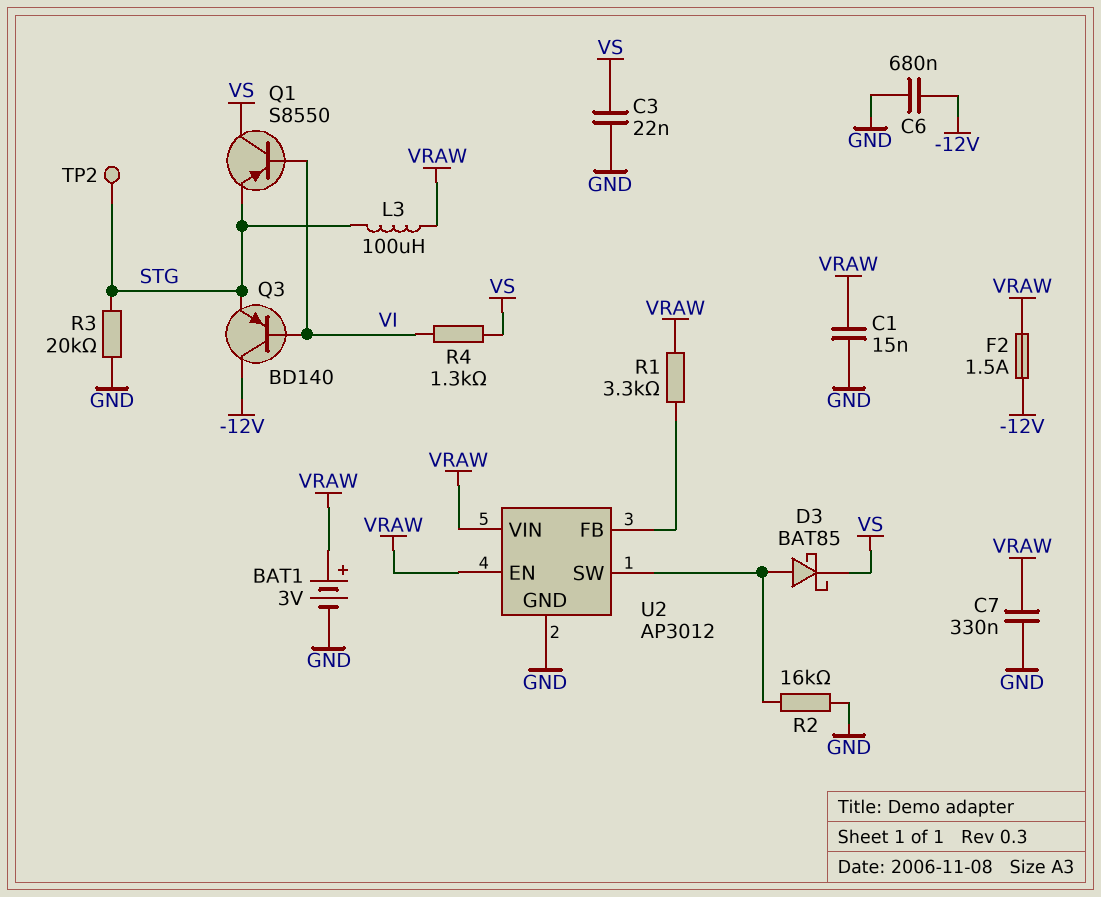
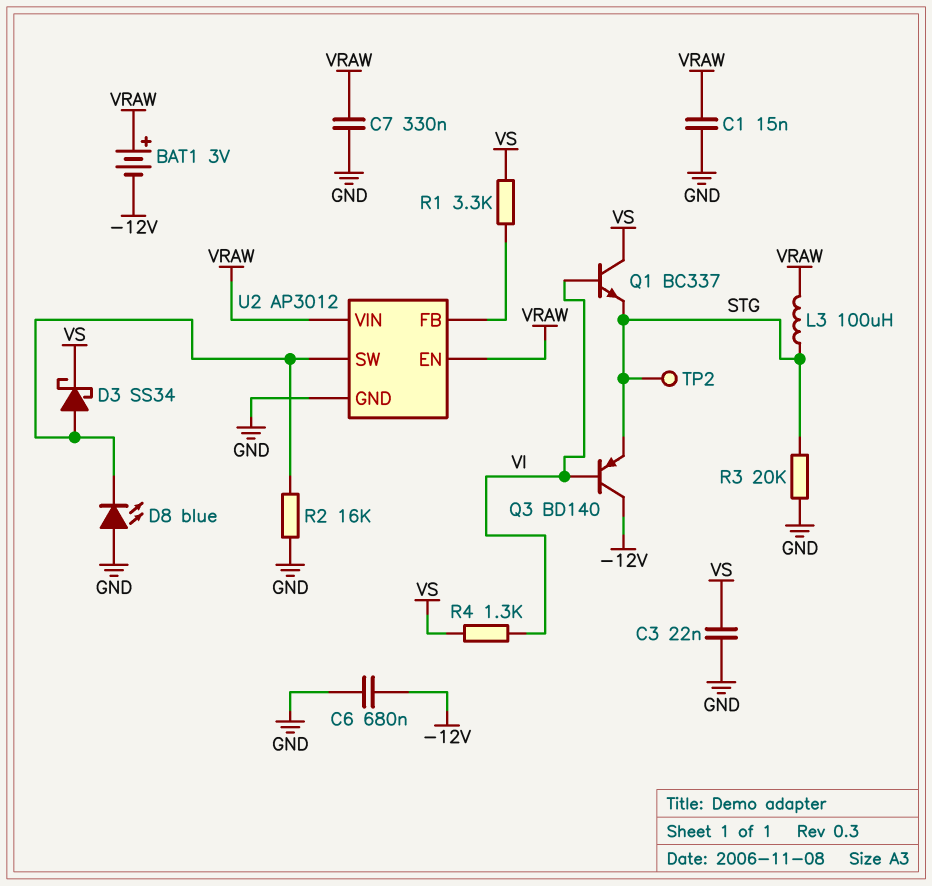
BAT1: 3V (plus VRAW, minus GND) -> 3V (plus VRAW, minus -12V)
D3: schottky BAT85 (A U2/SW, K VS) -> schottky SS34 (A U2/SW, K VS)
D8: none -> LED blue (A GND, K U2/SW)
F2: 1.5A (-12V, VRAW) -> none
Q1: PNP S8550 (B VI, C VS, E STG) -> NPN BC337 (B VI, C VS, E STG)
R1: 3.3k (U2/FB, VRAW) -> 3.3k (U2/FB, VS)

